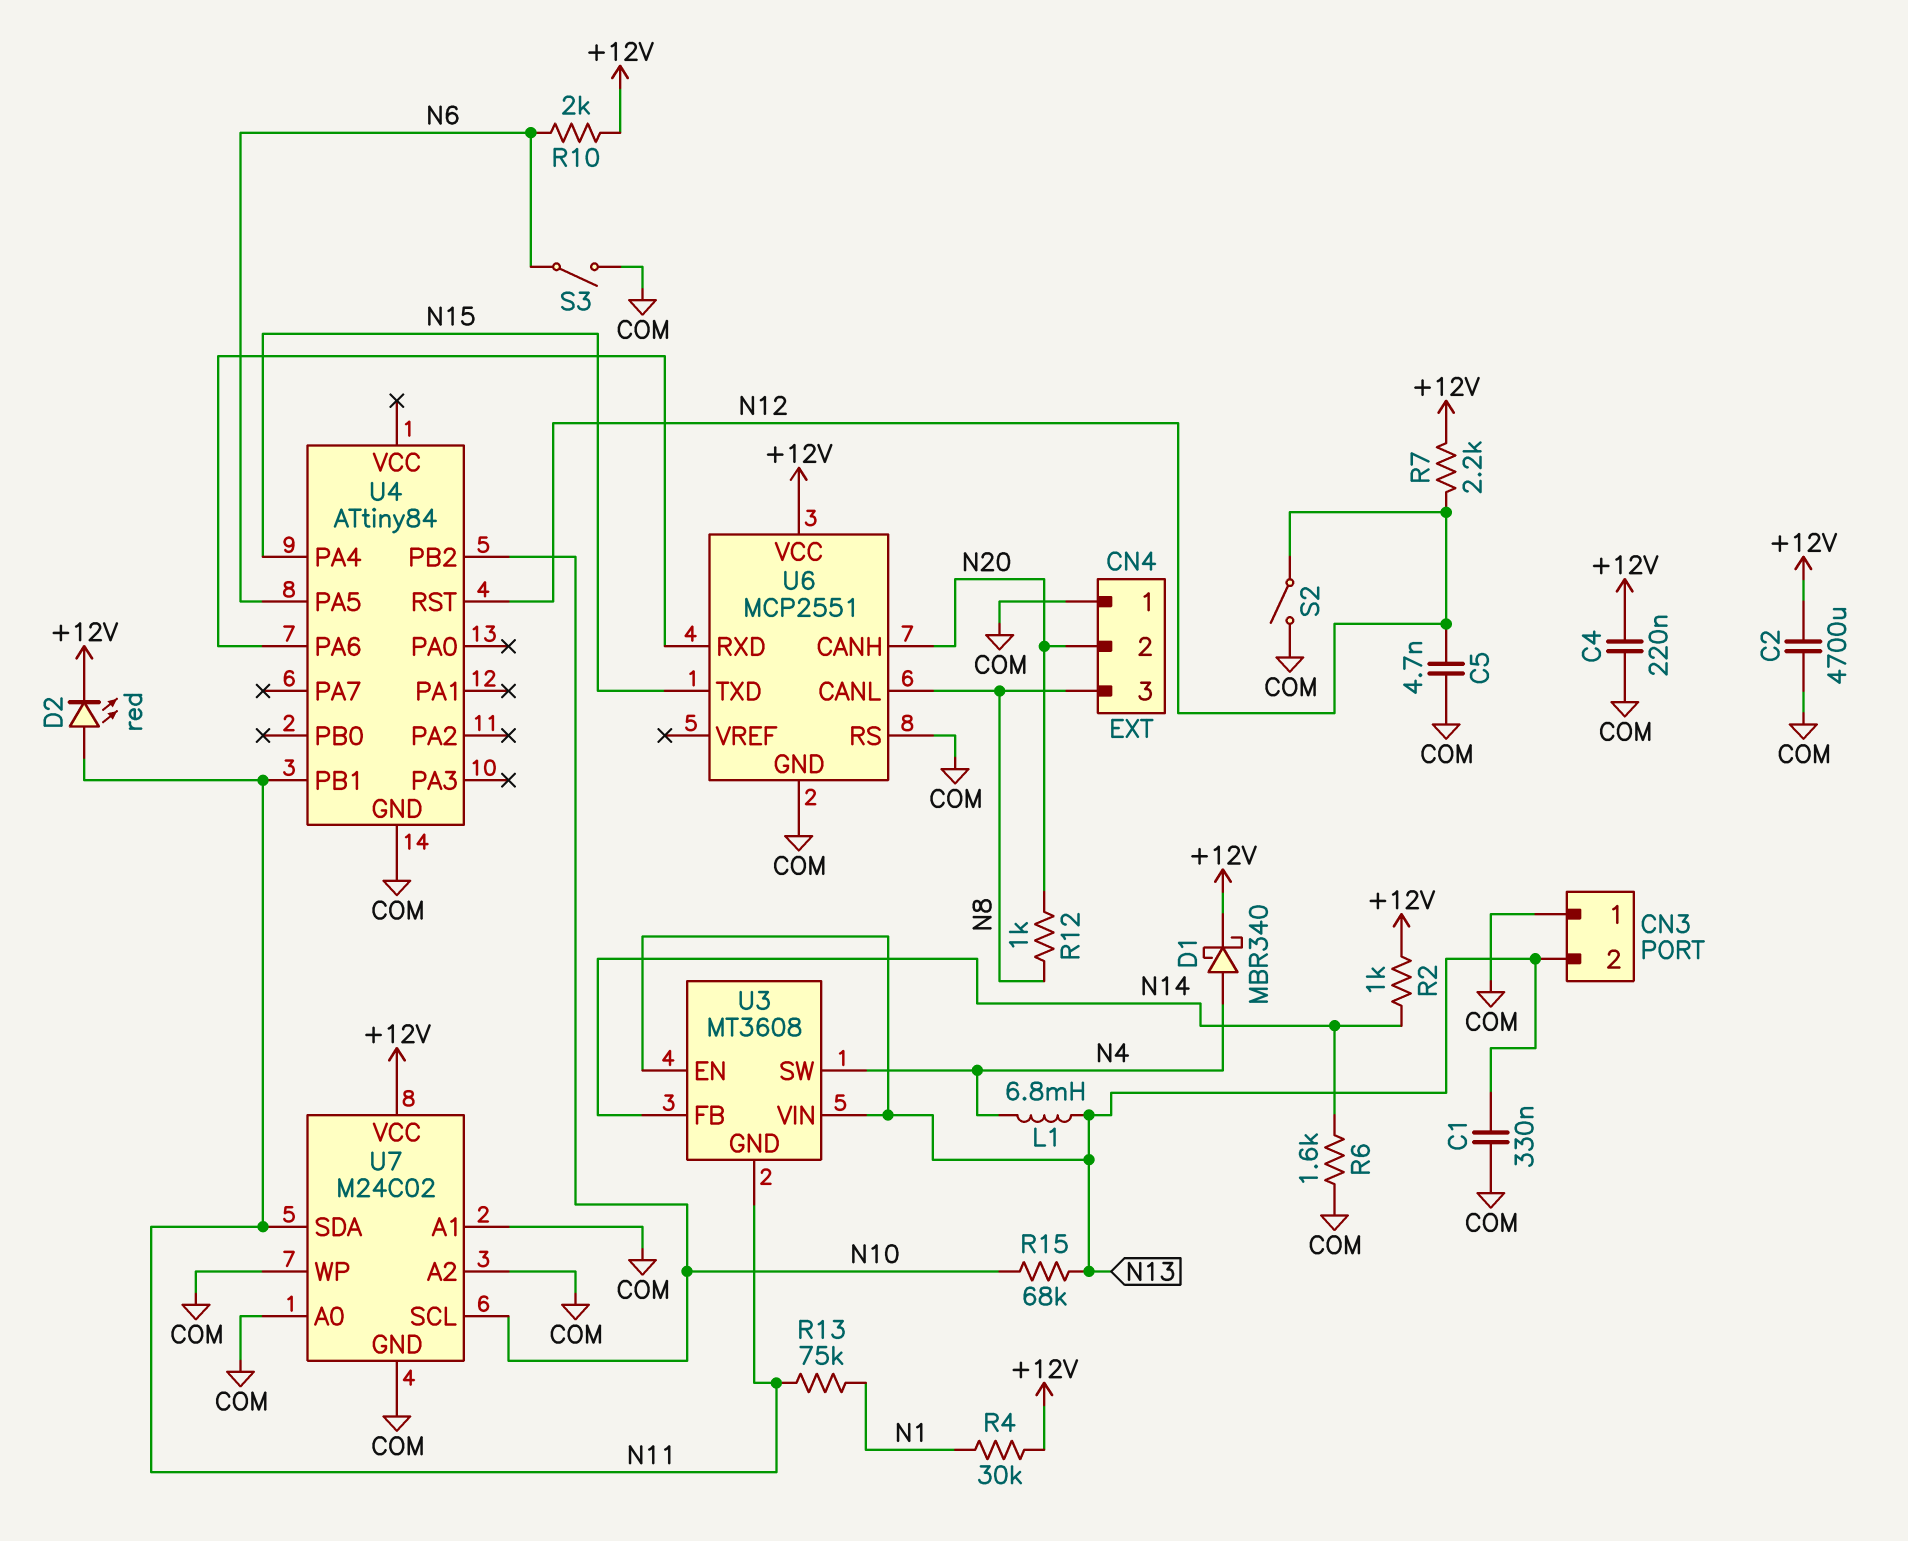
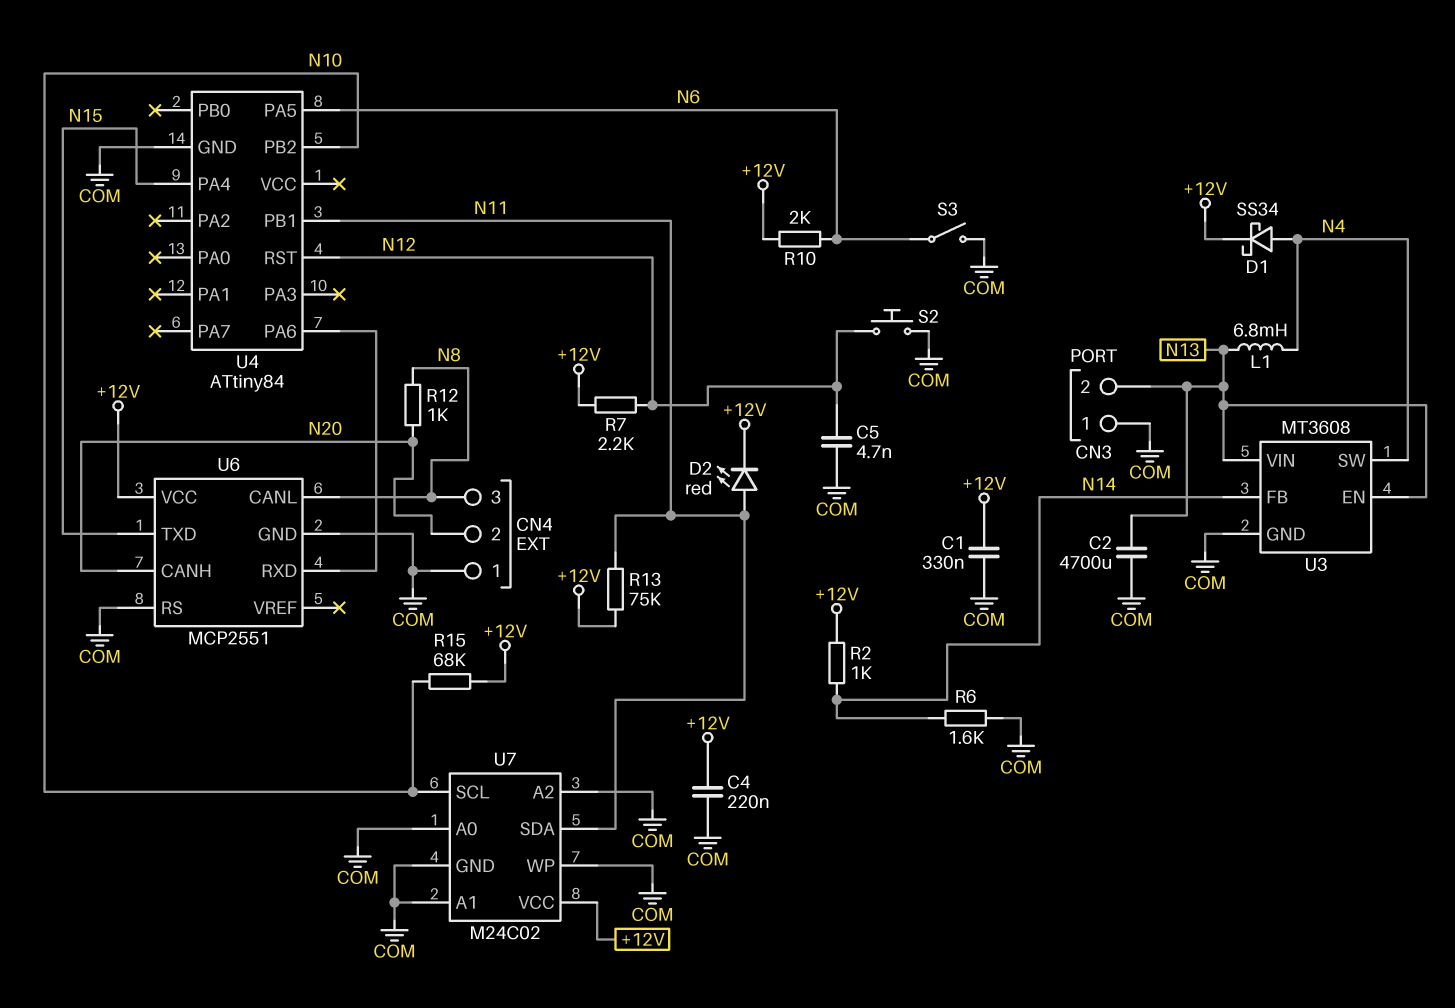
C1: 330nF (COM, N13) -> 330nF (+12V, COM)
C2: 4700uF (+12V, COM) -> 4700uF (COM, N13)
D1: schottky MBR340 (A N4, K +12V) -> schottky SS34 (A N4, K +12V)
R4: 30k (+12V, N1) -> none
R13: 75k (N1, N11) -> 75k (+12V, N11)
R15: 68k (N10, N13) -> 68k (+12V, N10)
S2: switch (COM, N12) -> button (COM, N12)
U3 pin GND: N11 -> COM

